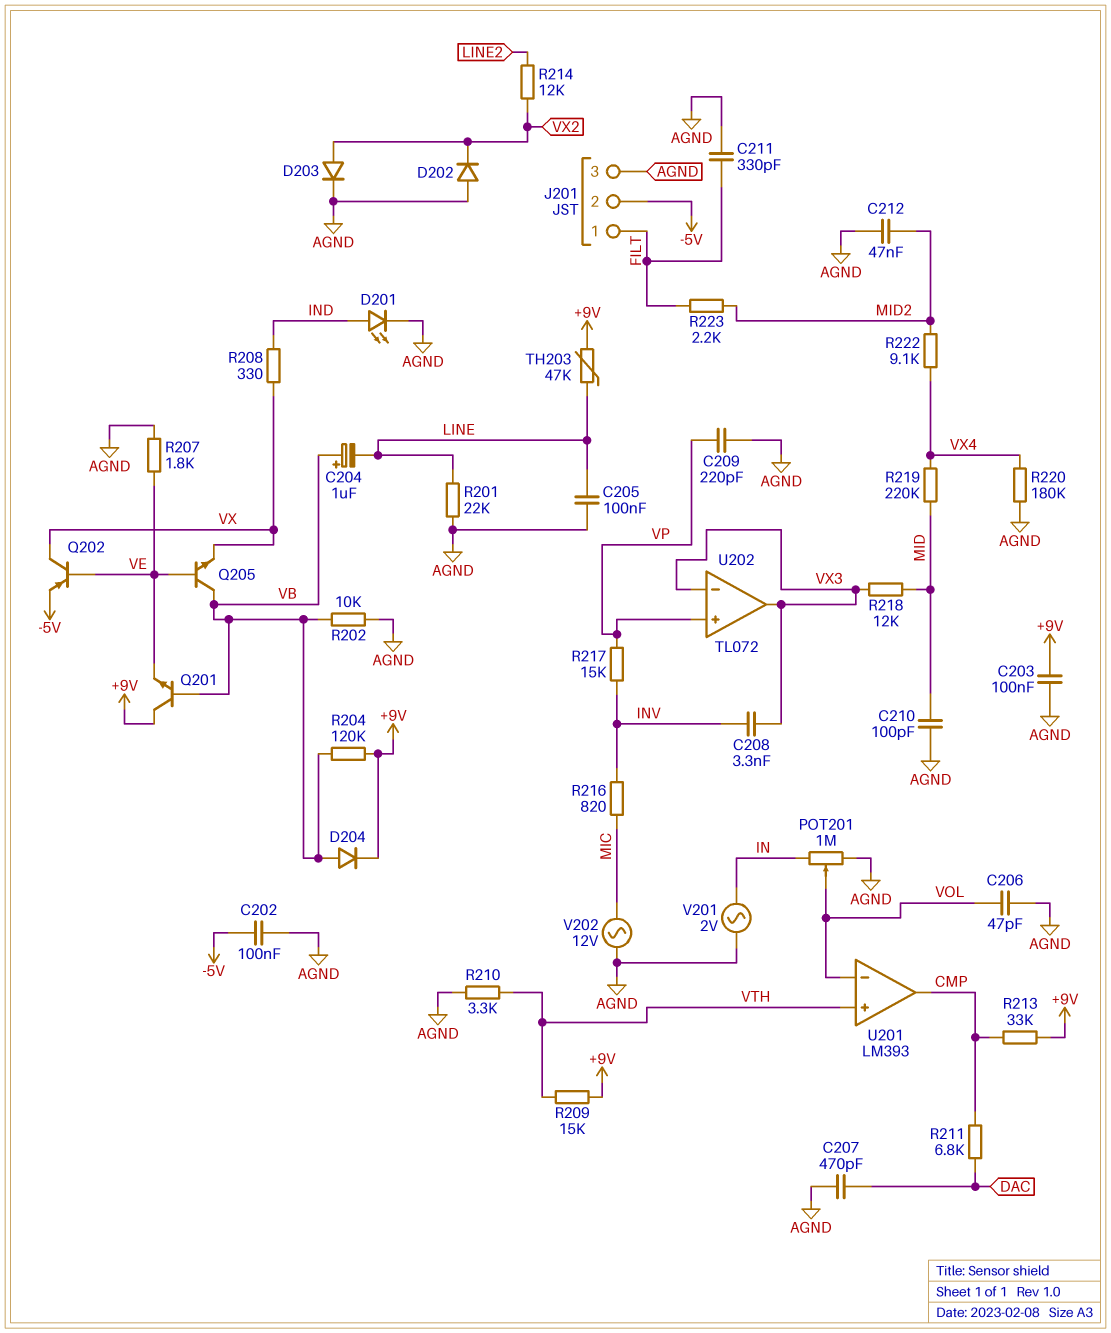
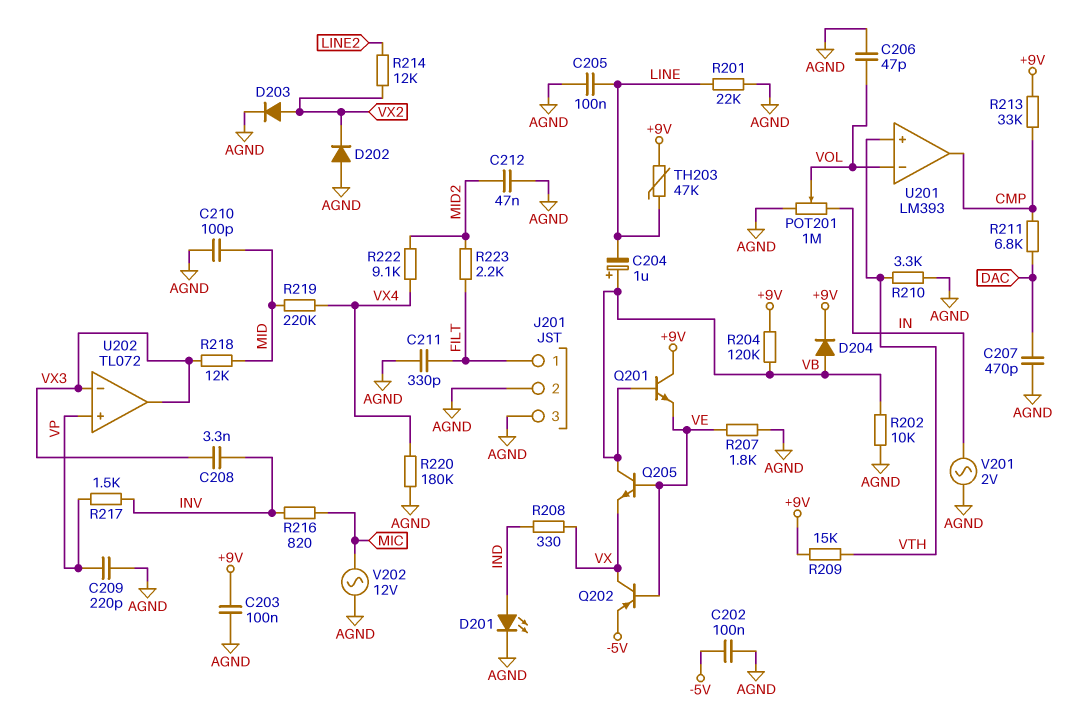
J201 pin 2: -5V -> AGND
R217: 15k (INV, VP) -> 1.5k (INV, VP)

